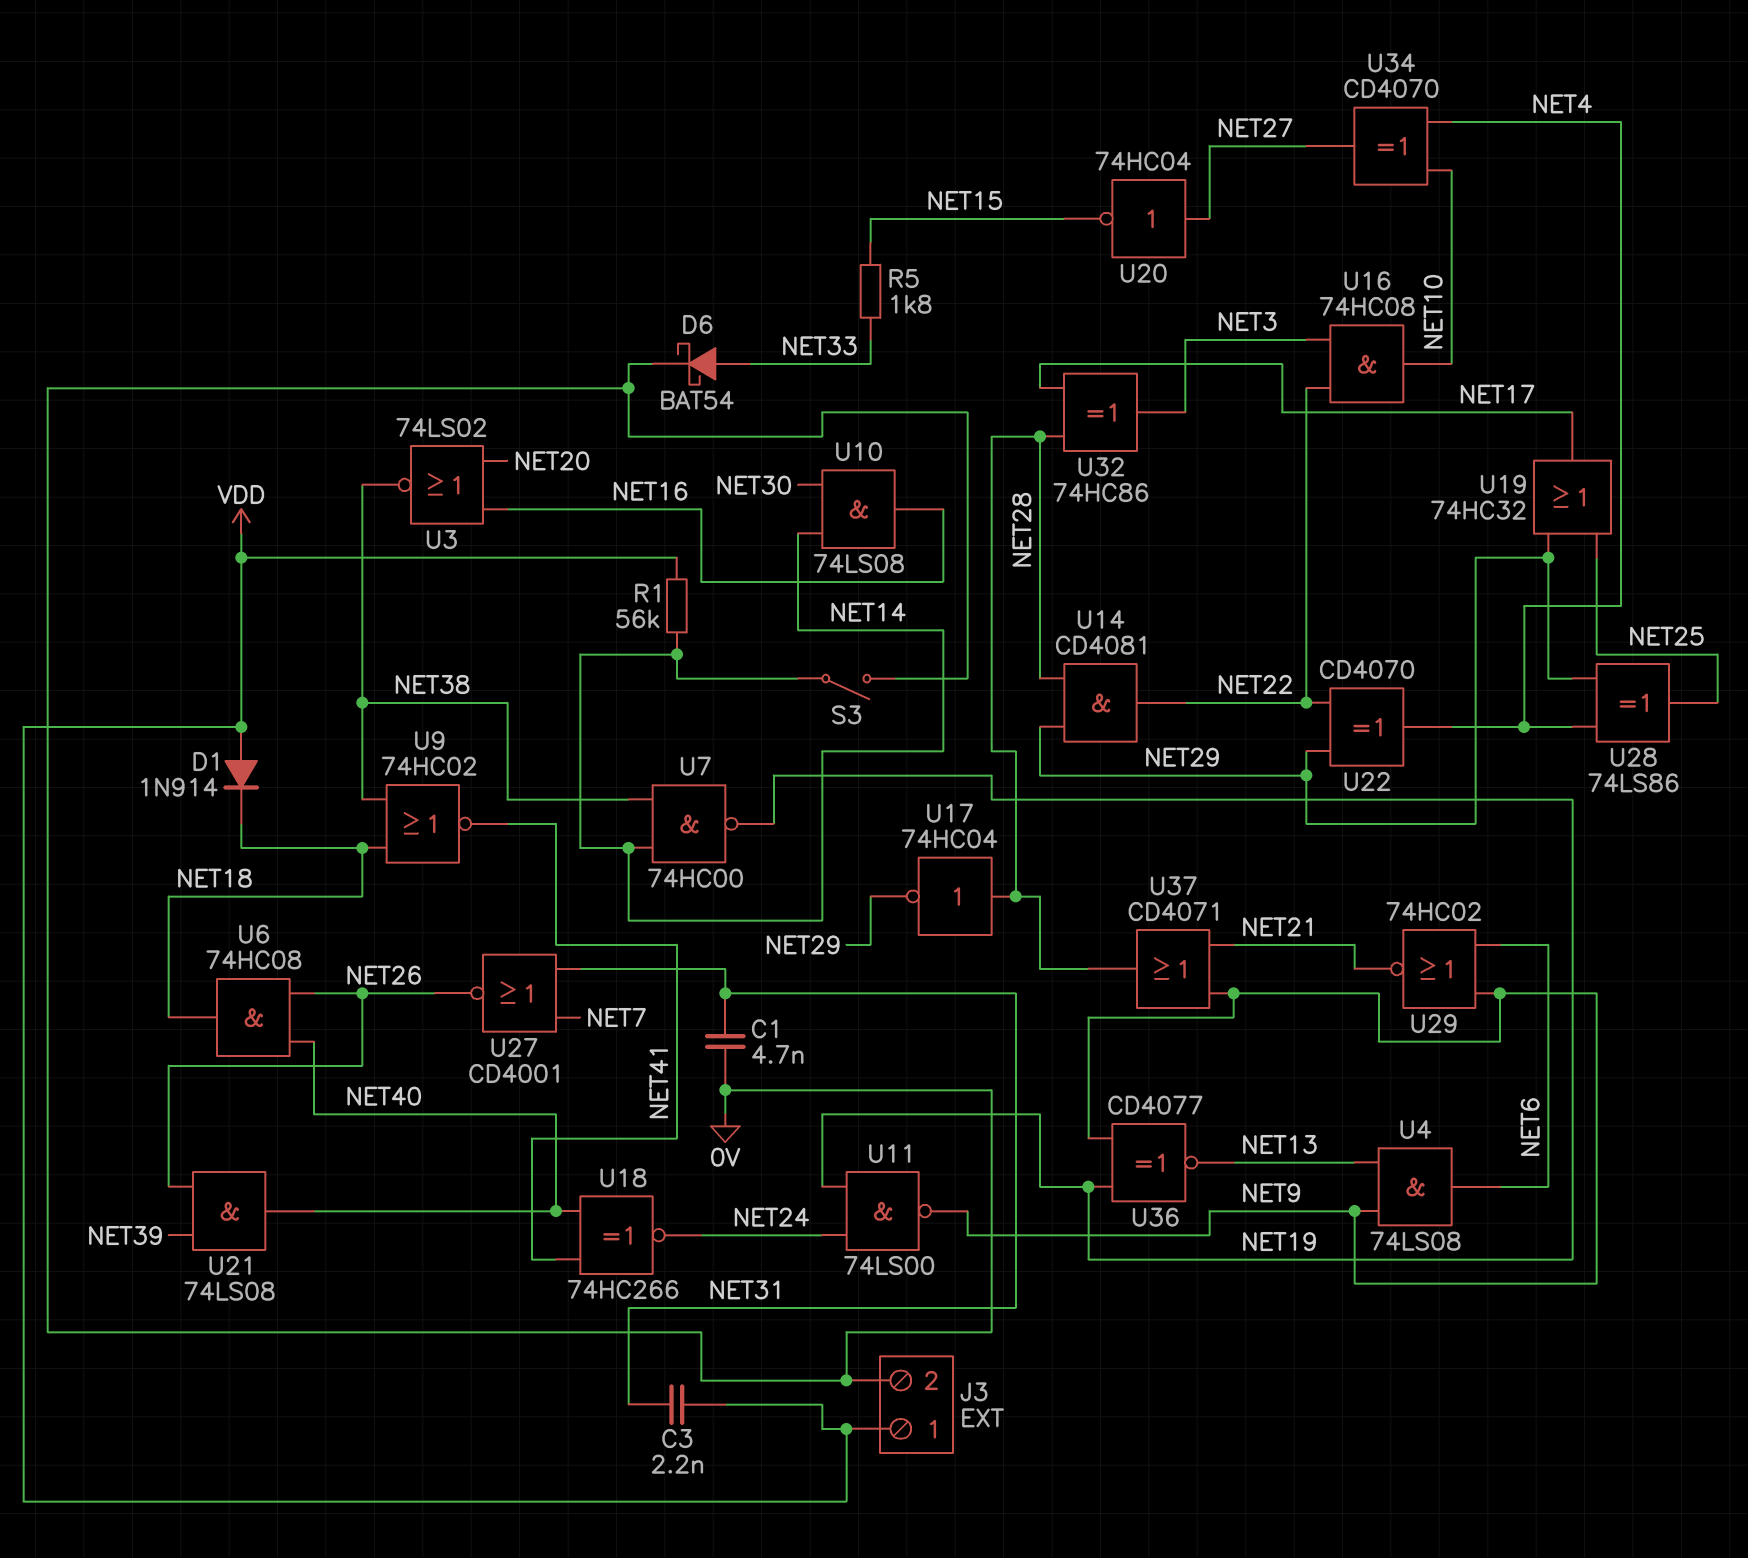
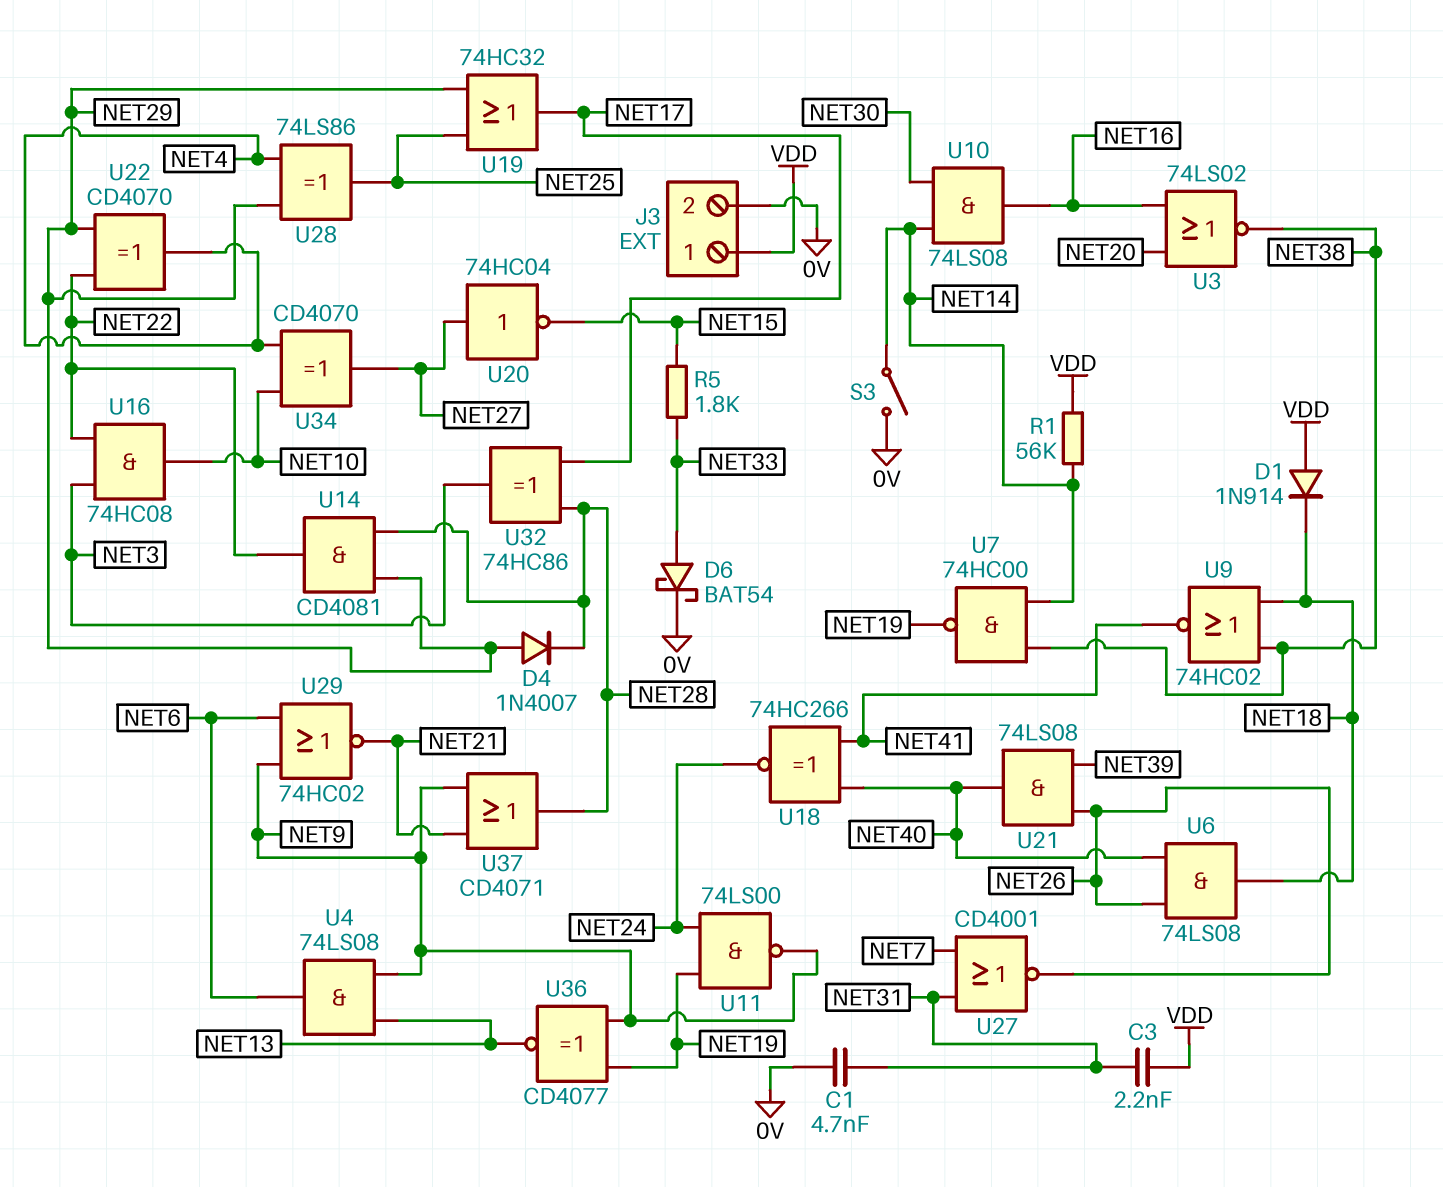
D4: none -> diode 1N4007 (A NET29, K NET28)
U6: AND 74HC08 (in NET26, in NET40, out NET18) -> AND 74LS08 (in NET26, in NET40, out NET18)
U17: NOT 74HC04 (in NET28, out NET29) -> none

